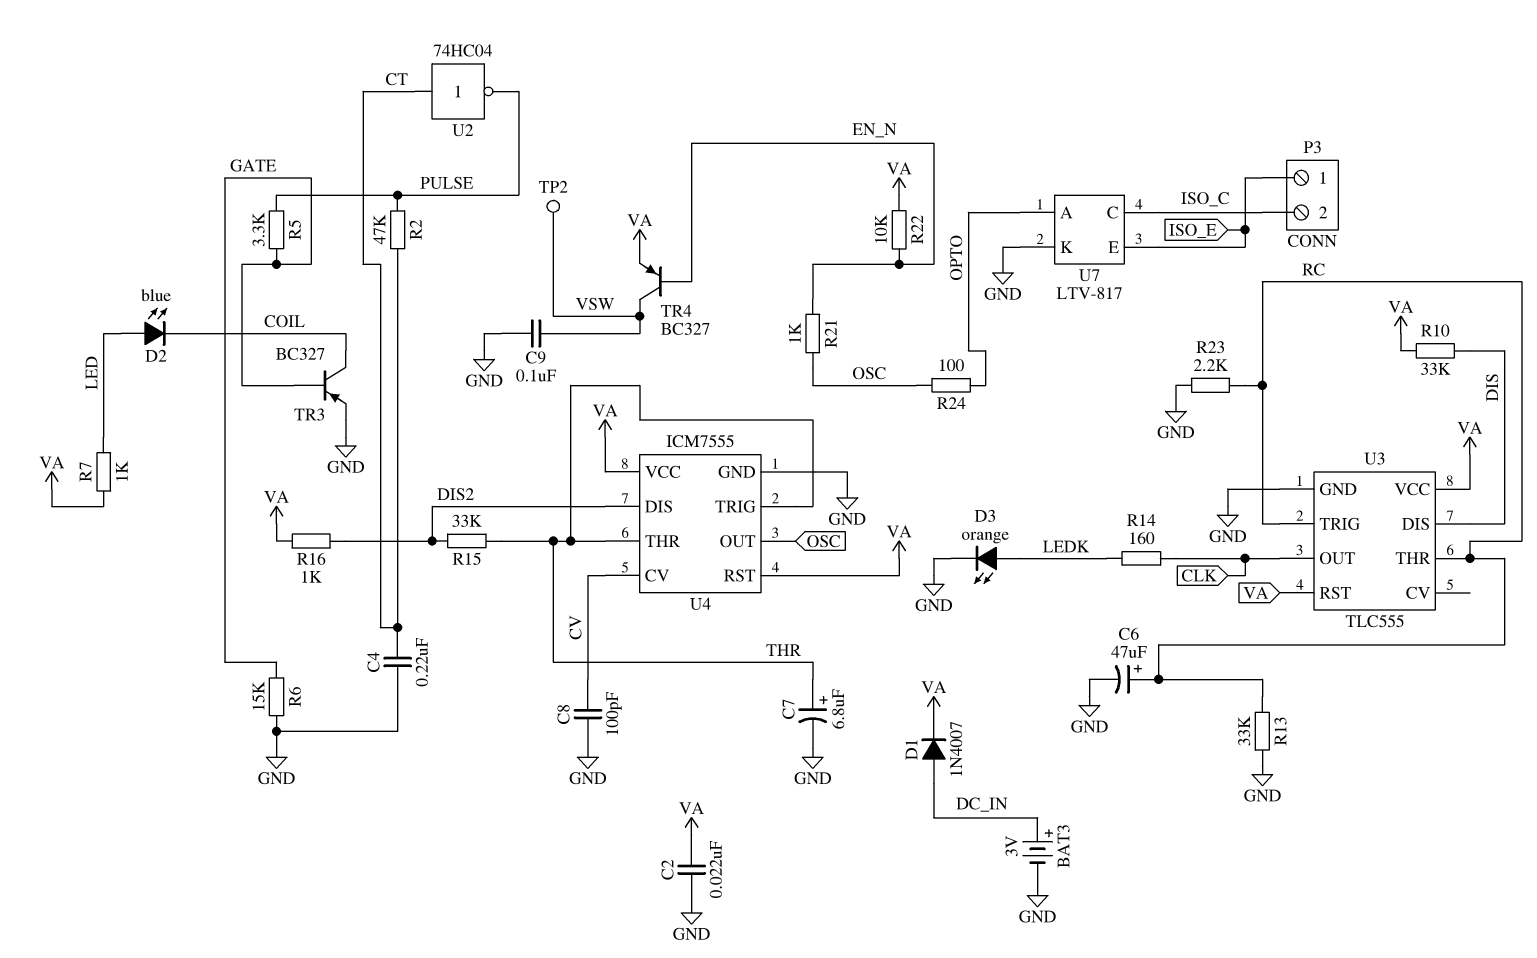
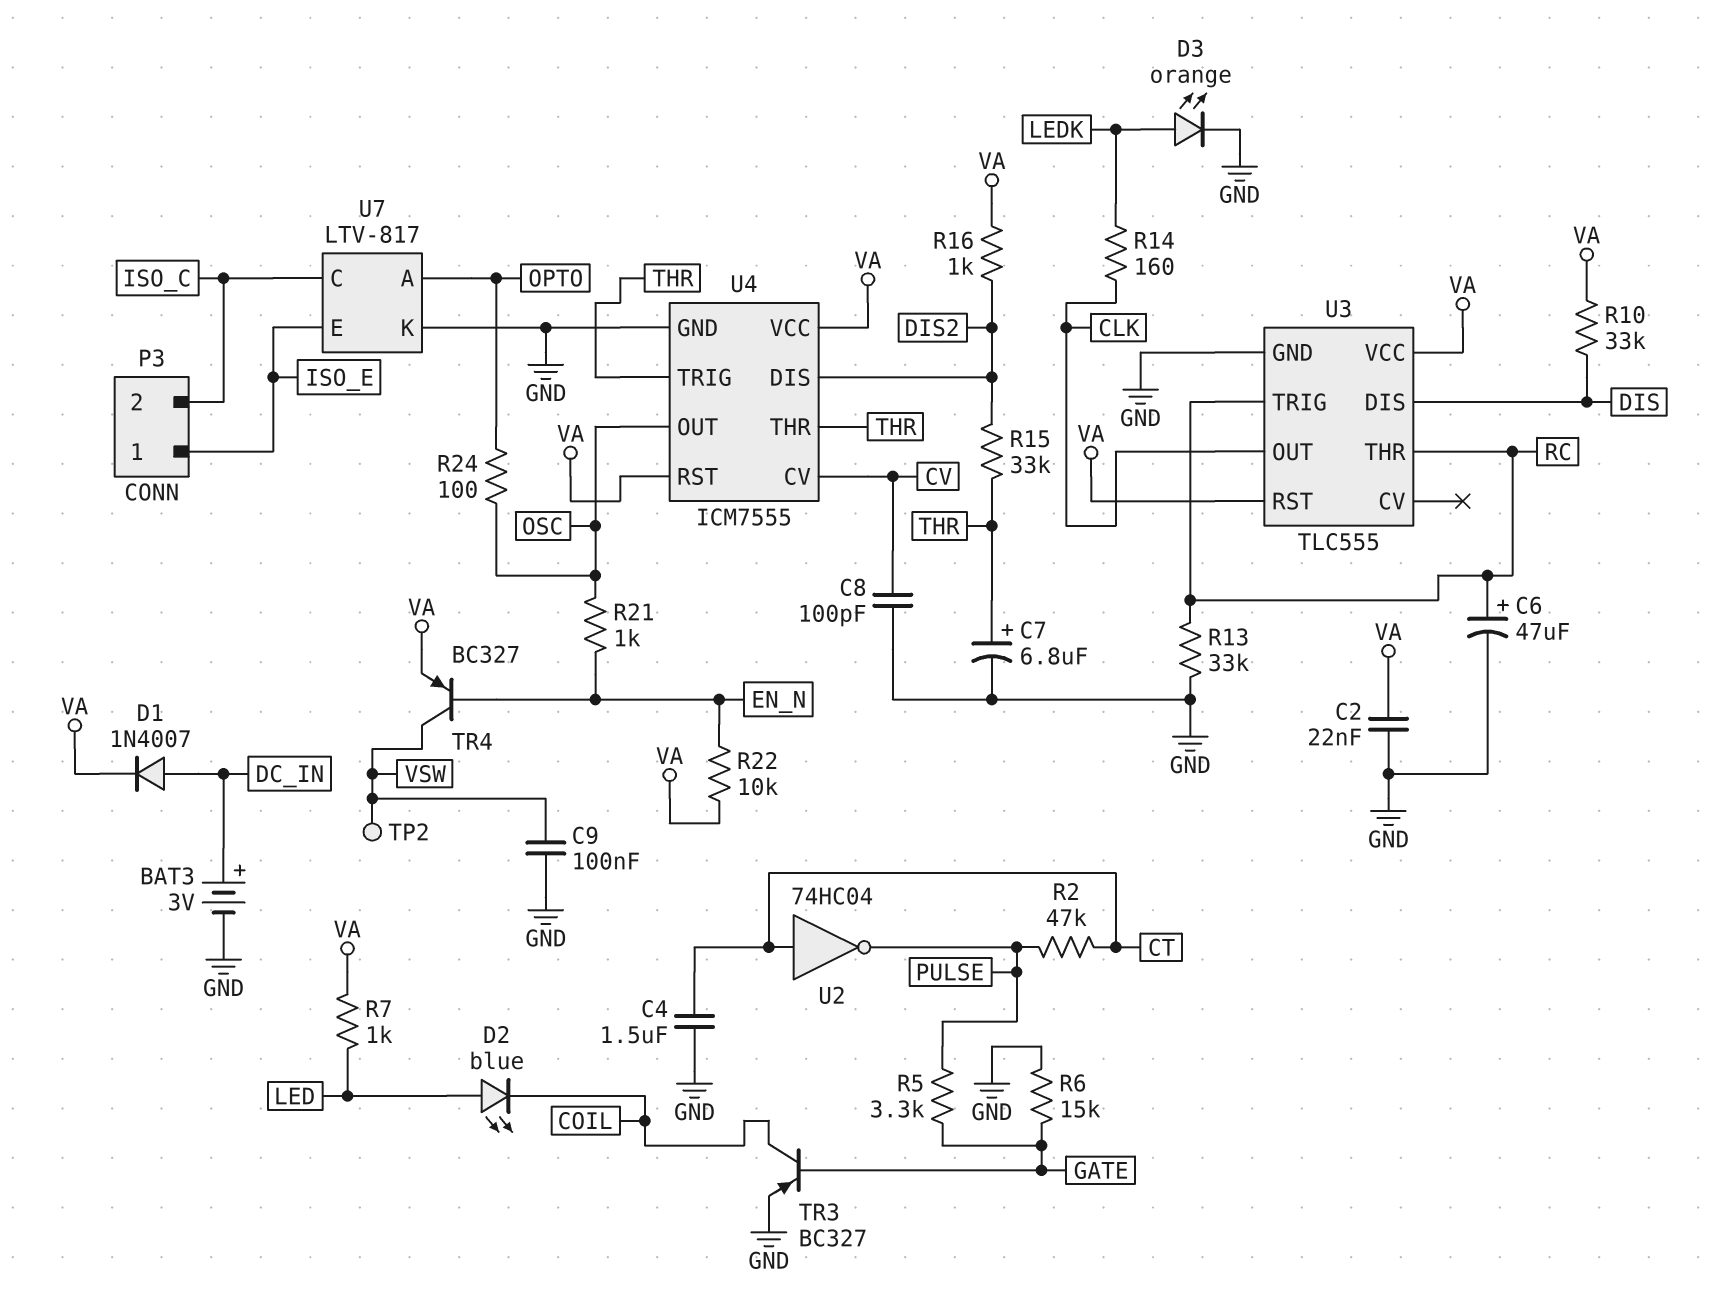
C4: 220nF (CT, GND) -> 1.5uF (CT, GND)
R23: 2.2k (GND, RC) -> none

